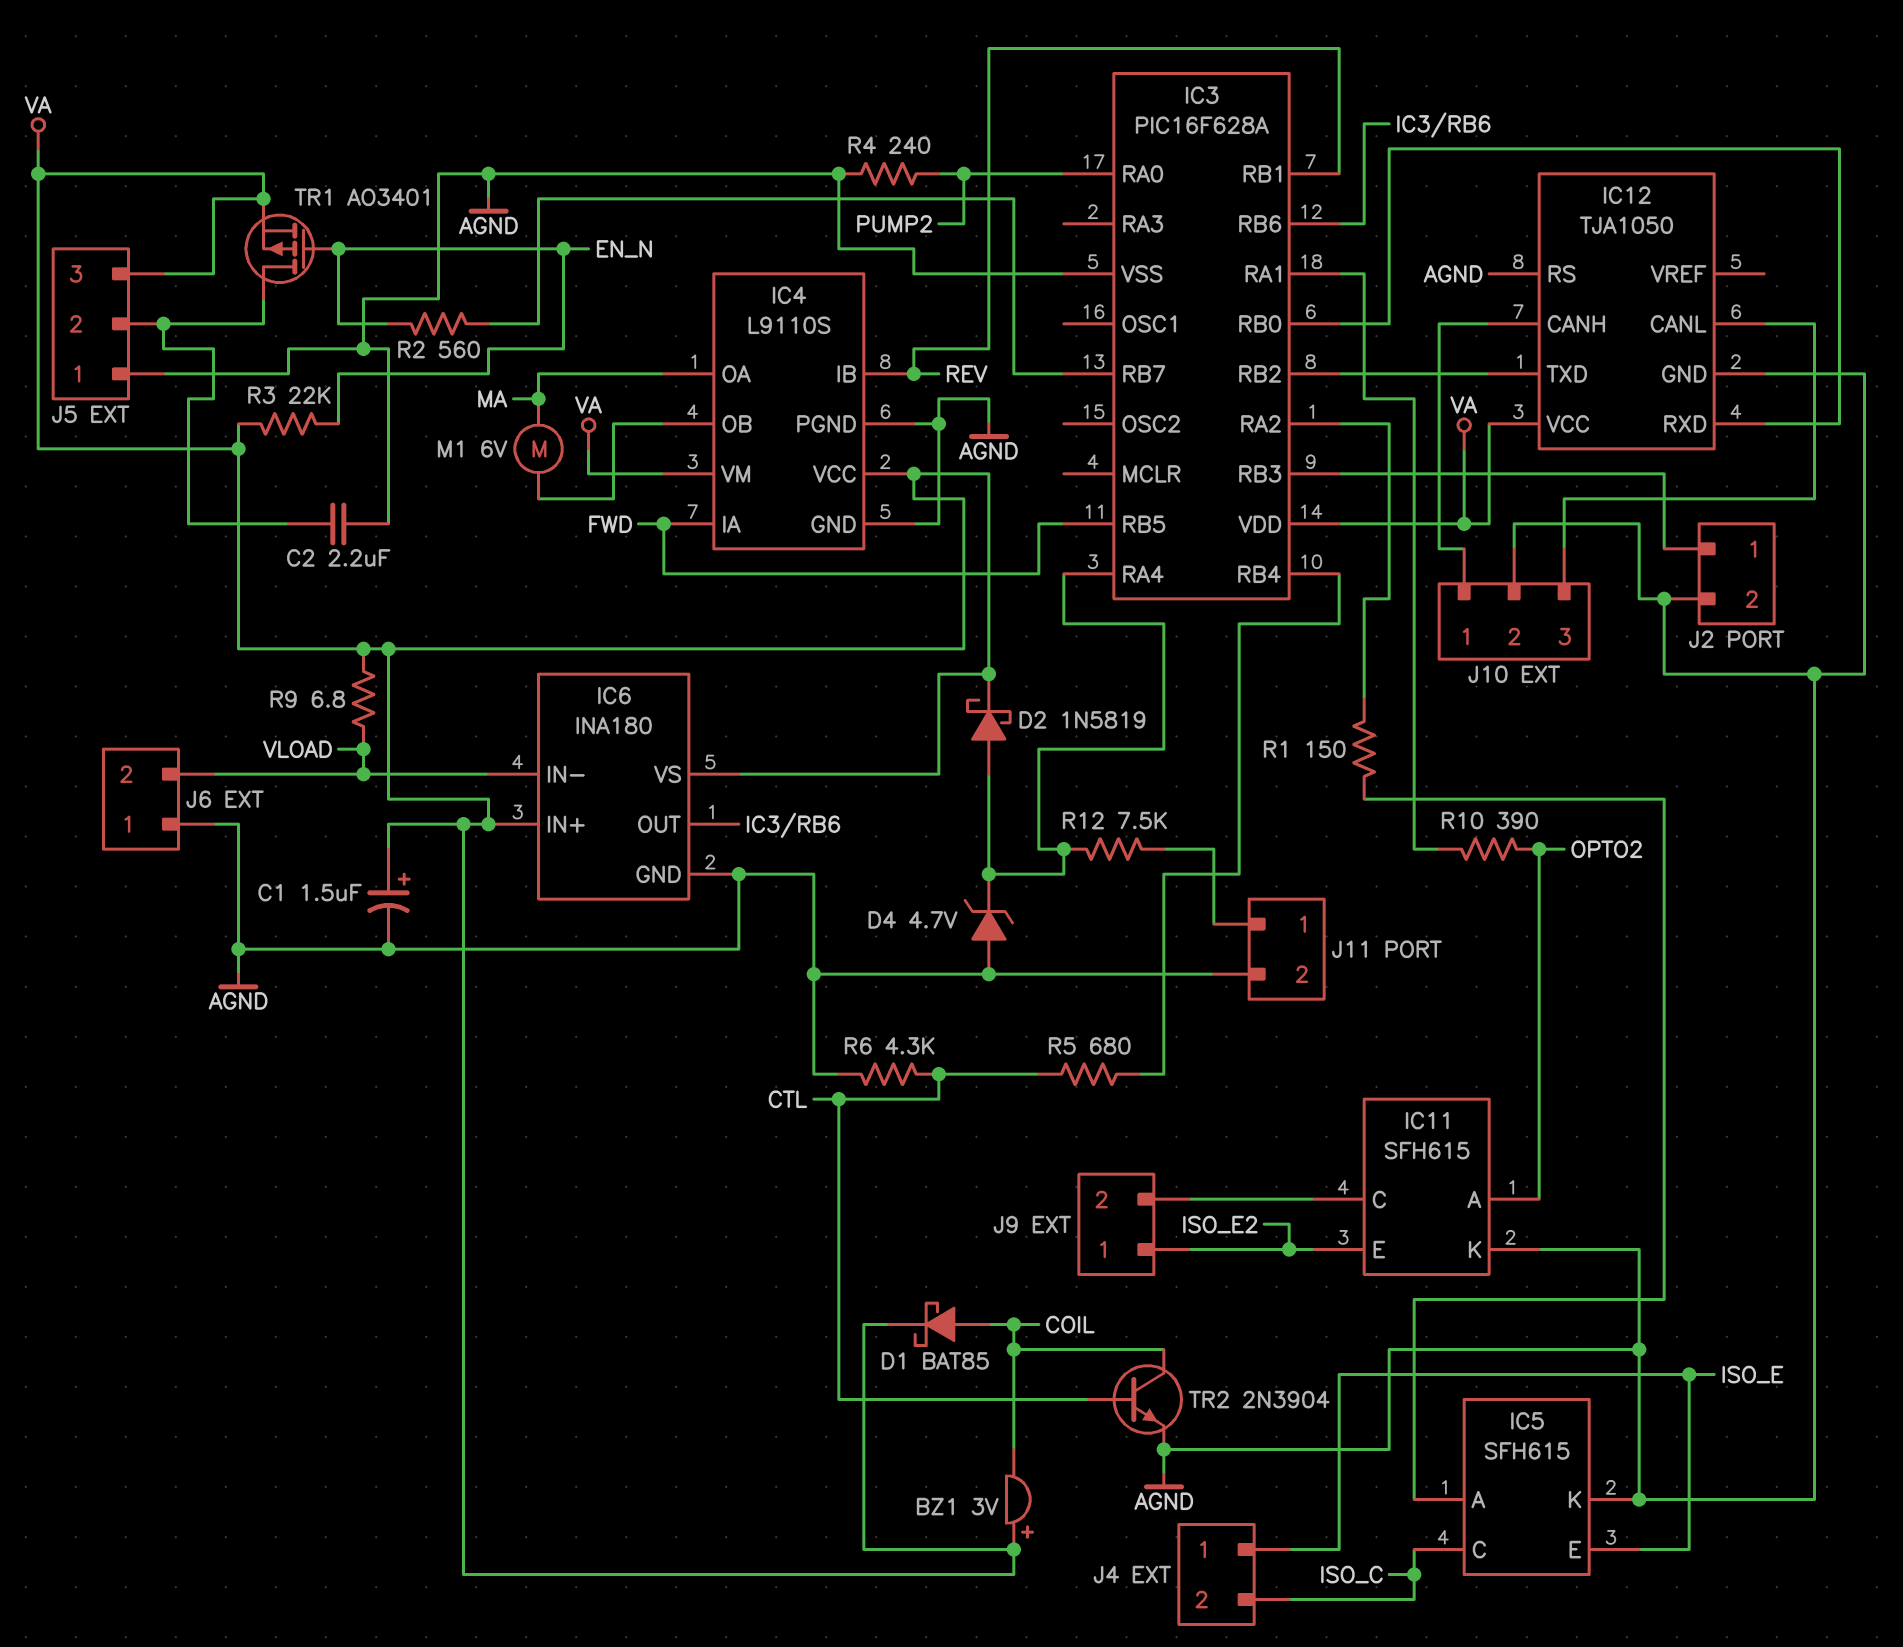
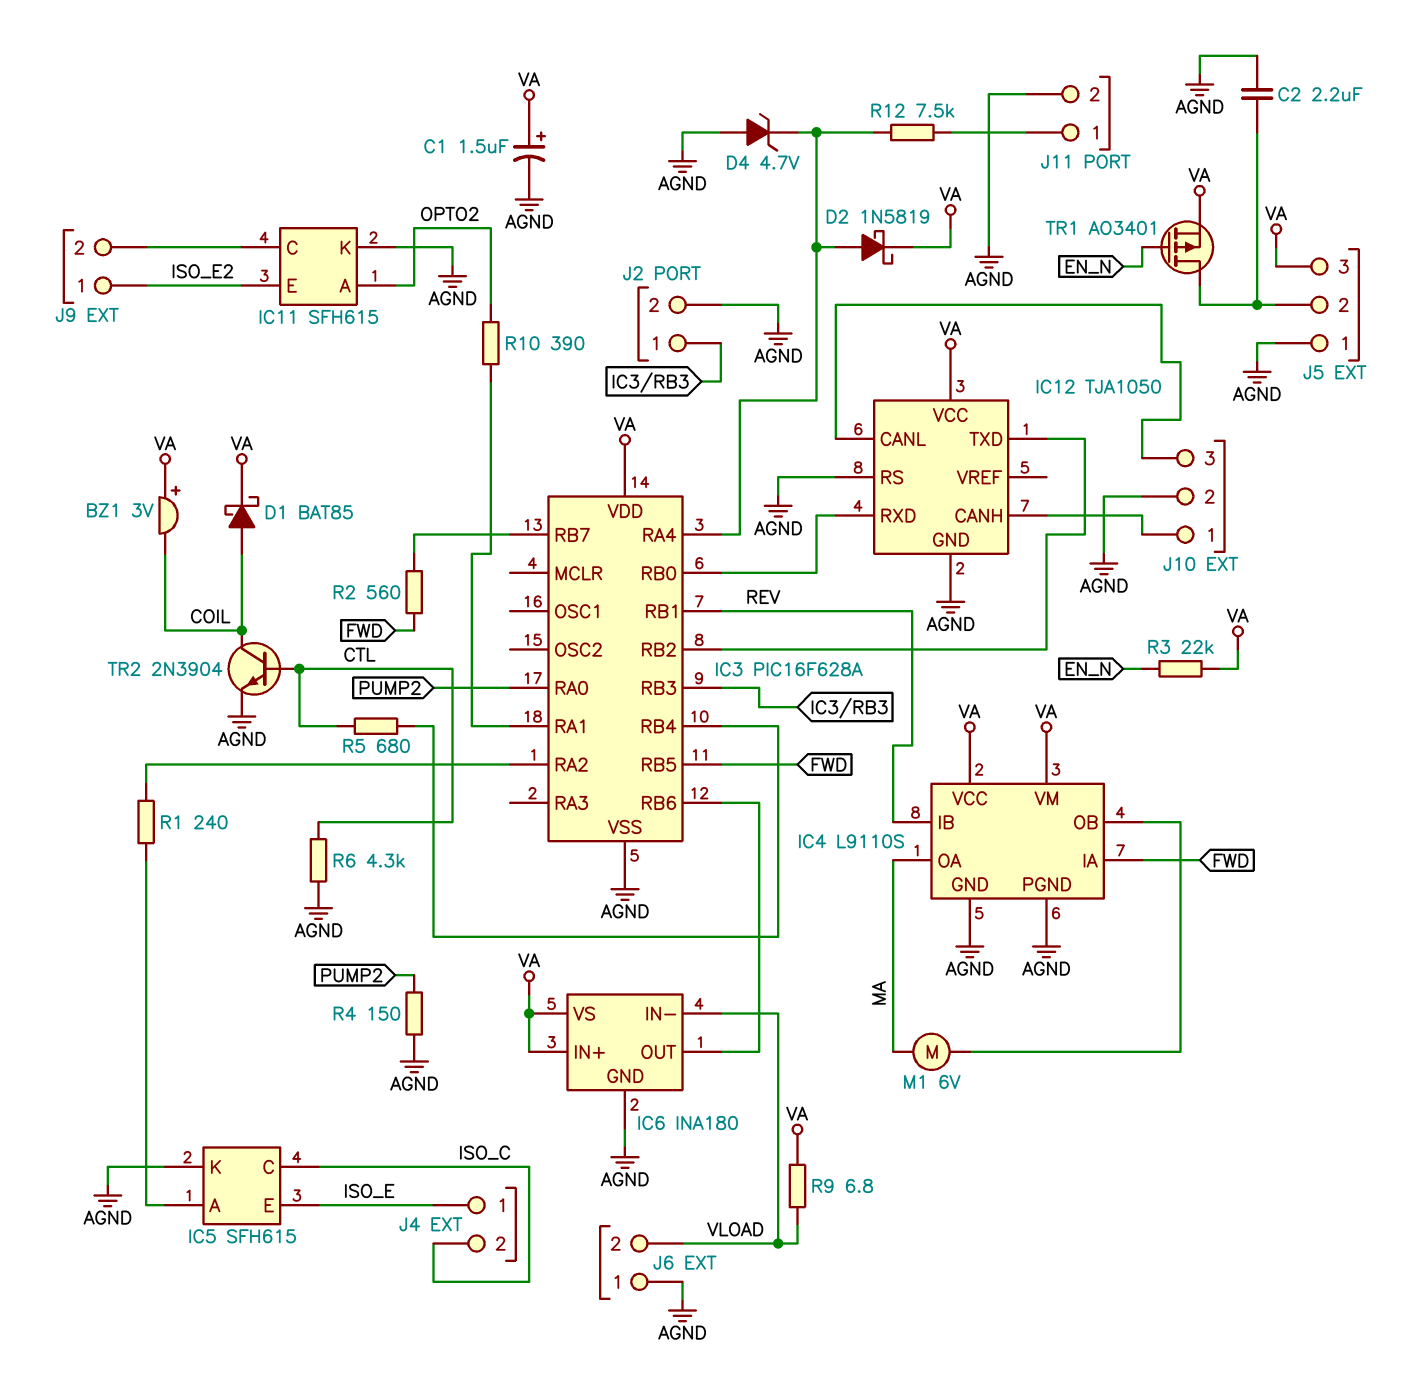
R1: 150 (IC3/RA2, IC5/A) -> 240 (IC3/RA2, IC5/A)
R2: 560 (EN_N, IC3/RB7) -> 560 (FWD, IC3/RB7)
R4: 240 (AGND, PUMP2) -> 150 (AGND, PUMP2)

